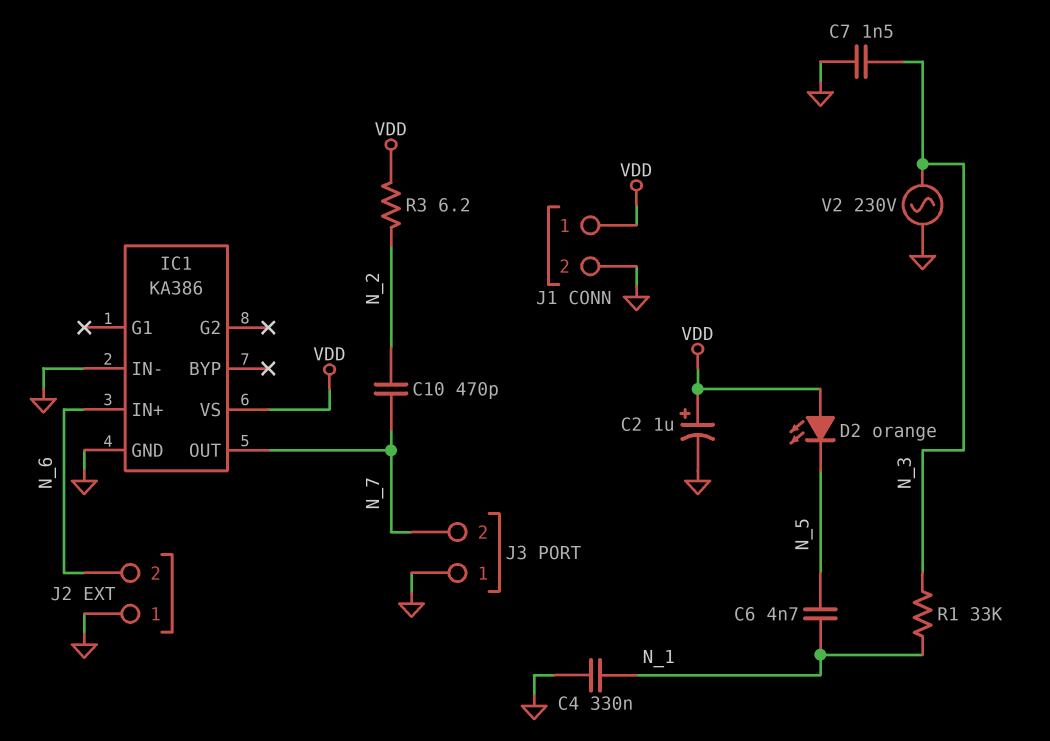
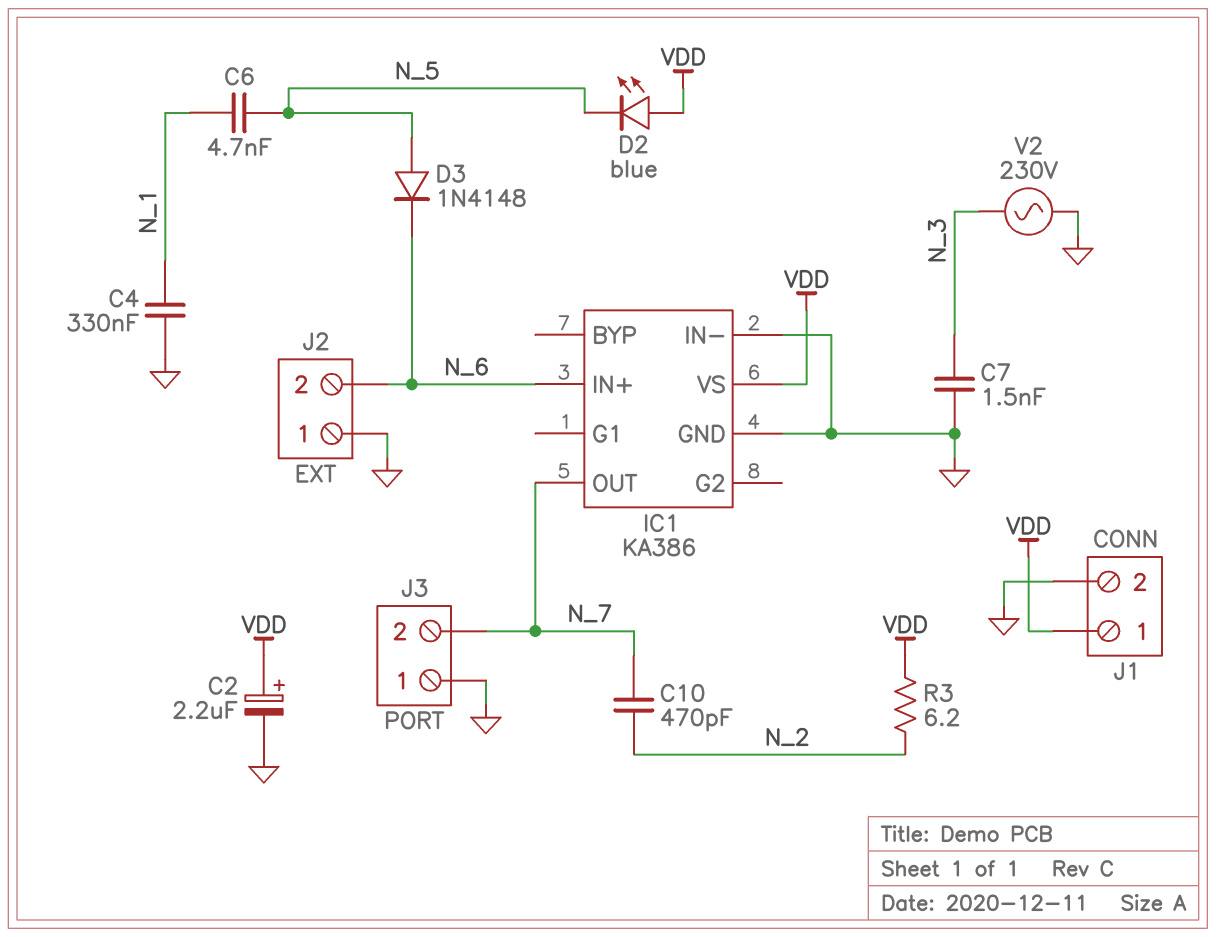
C2: 1uF (plus VDD, minus GND) -> 2.2uF (plus VDD, minus GND)
D2: LED orange (A VDD, K N_5) -> LED blue (A VDD, K N_5)
D3: none -> diode 1N4148 (A N_5, K N_6)
R1: 33k (N_1, N_3) -> none

